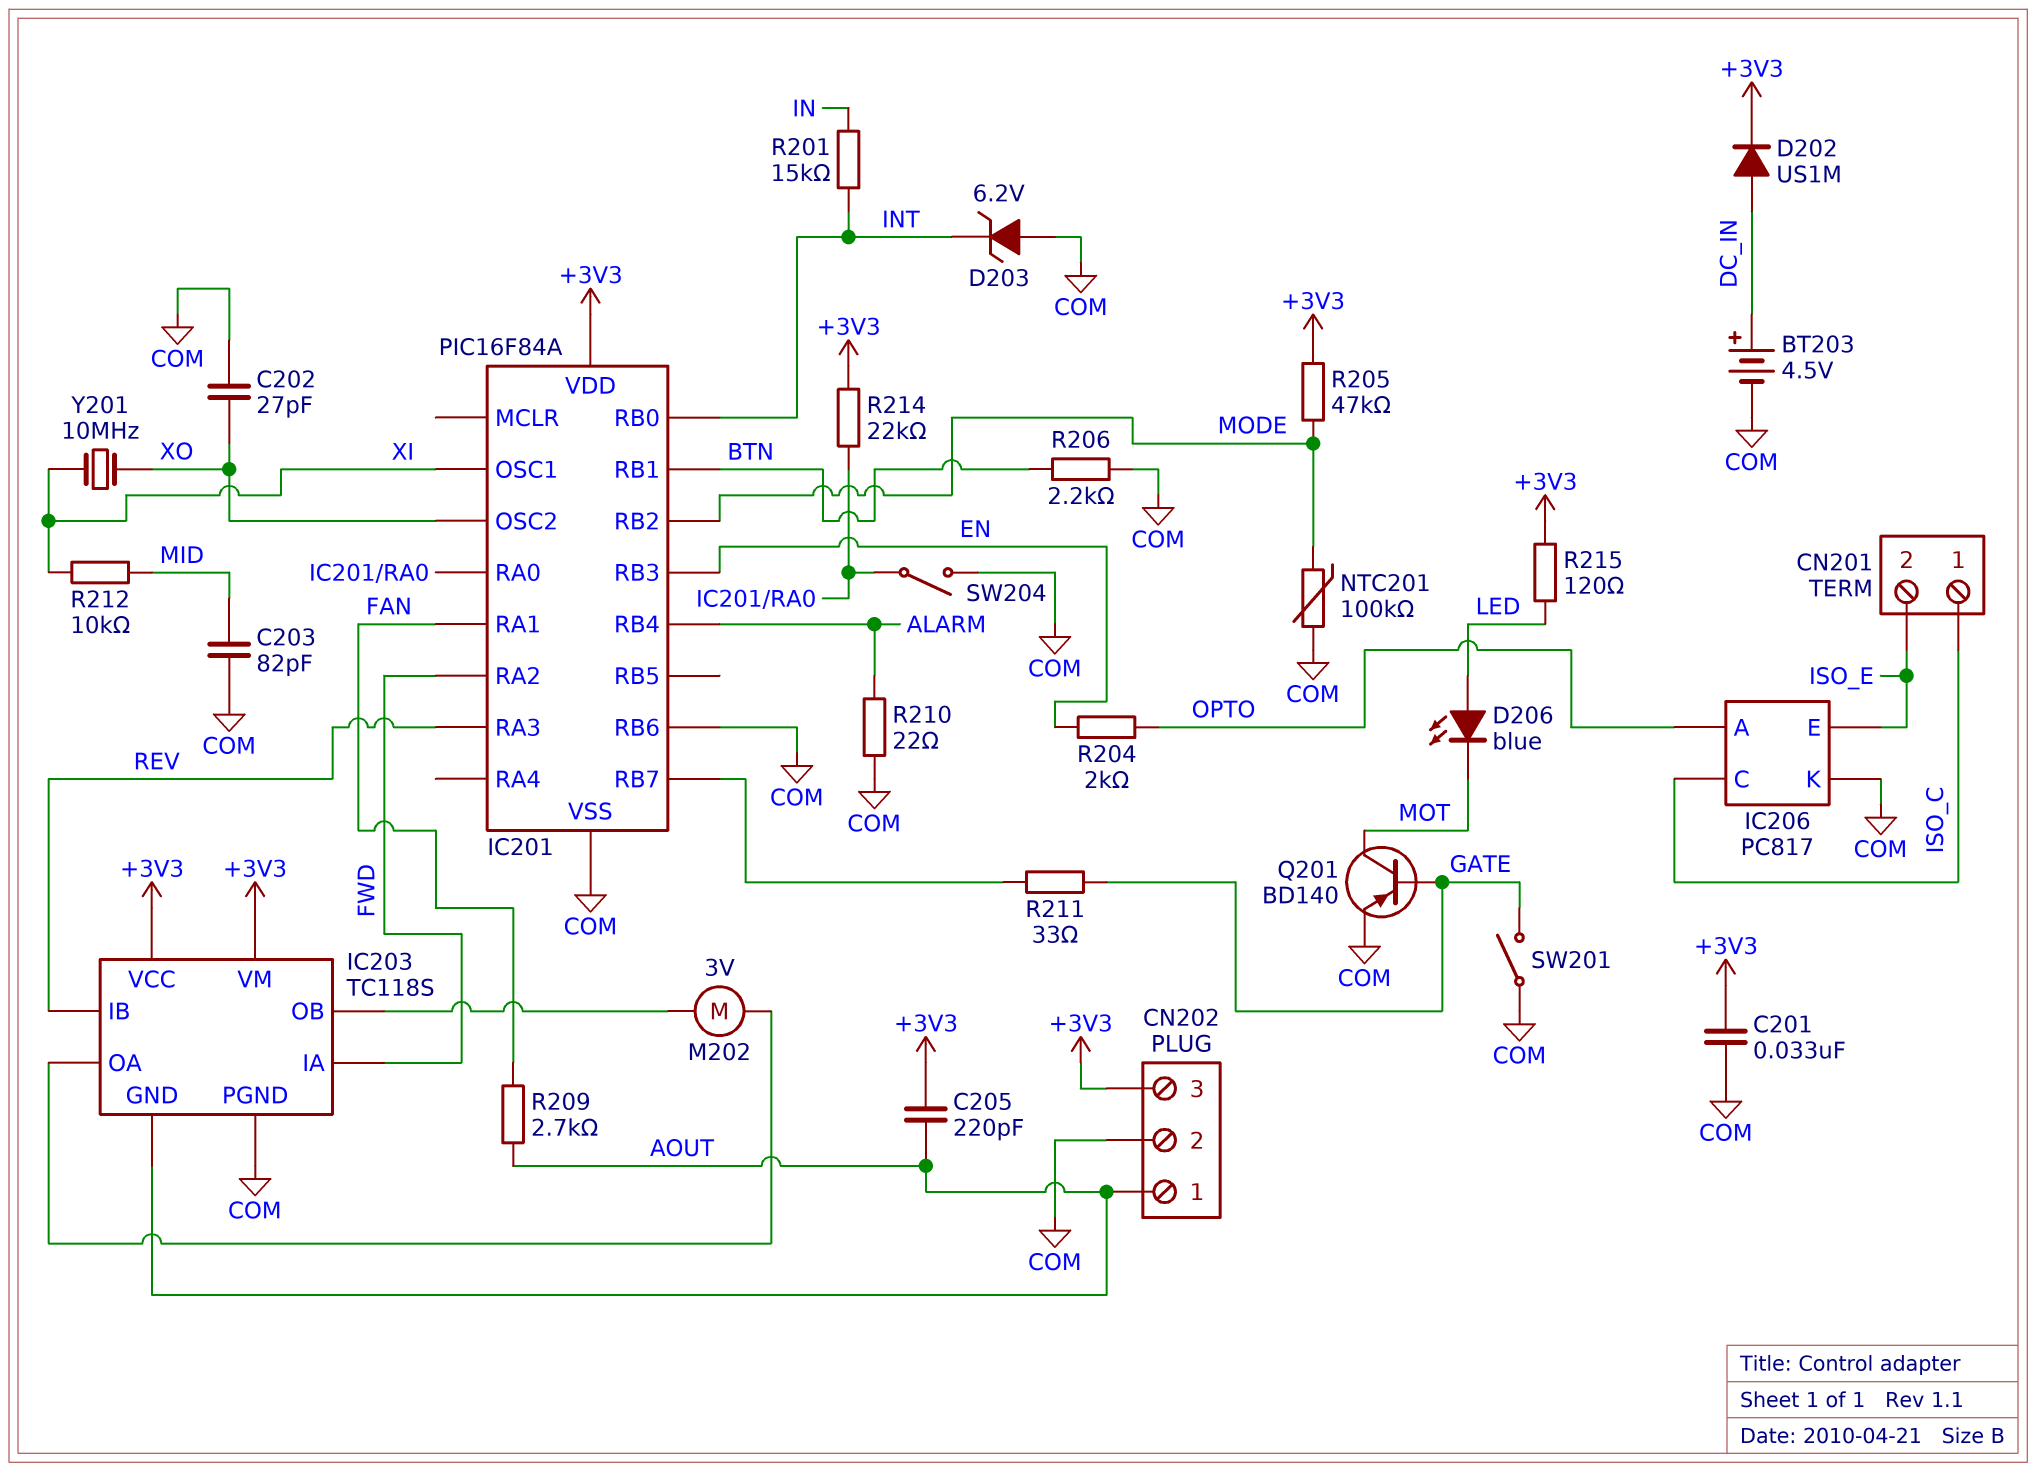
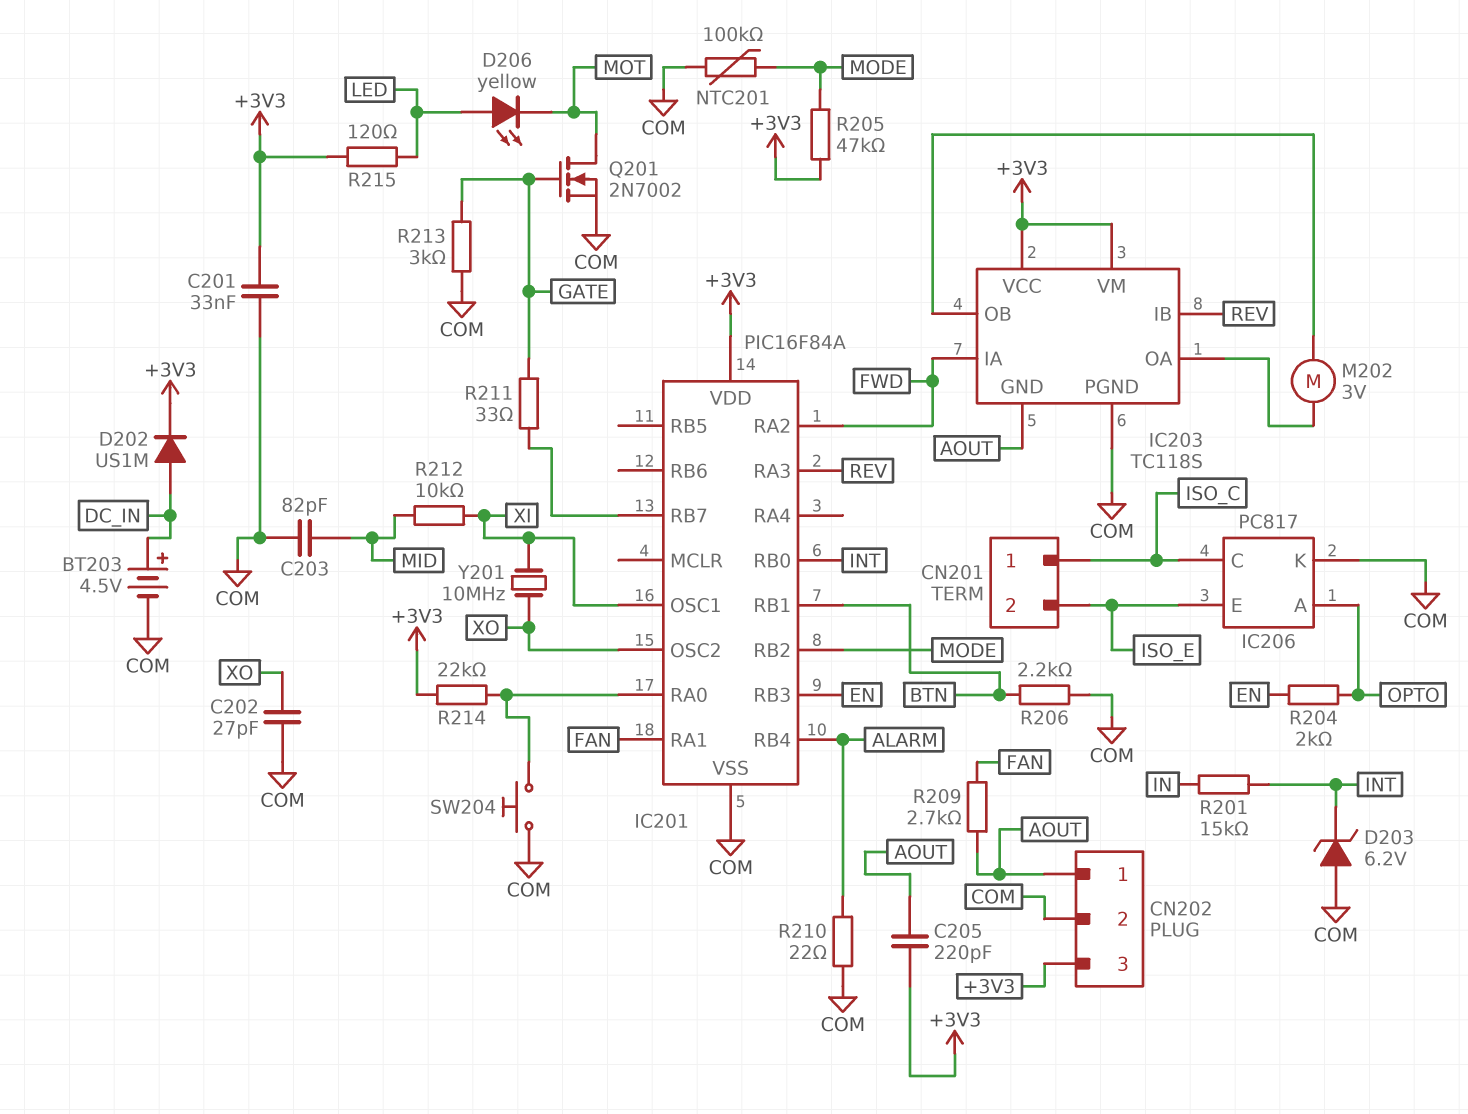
D206: LED blue (A LED, K MOT) -> LED yellow (A LED, K MOT)
IC201 pin RB6: COM -> none
Q201: PNP BD140 (B GATE, C MOT, E COM) -> NMOS 2N7002 (G GATE, D MOT, S COM)
R213: none -> 3k (COM, GATE)
SW201: switch (COM, GATE) -> none
SW204: switch (COM, IC201/RA0) -> button (COM, IC201/RA0)

